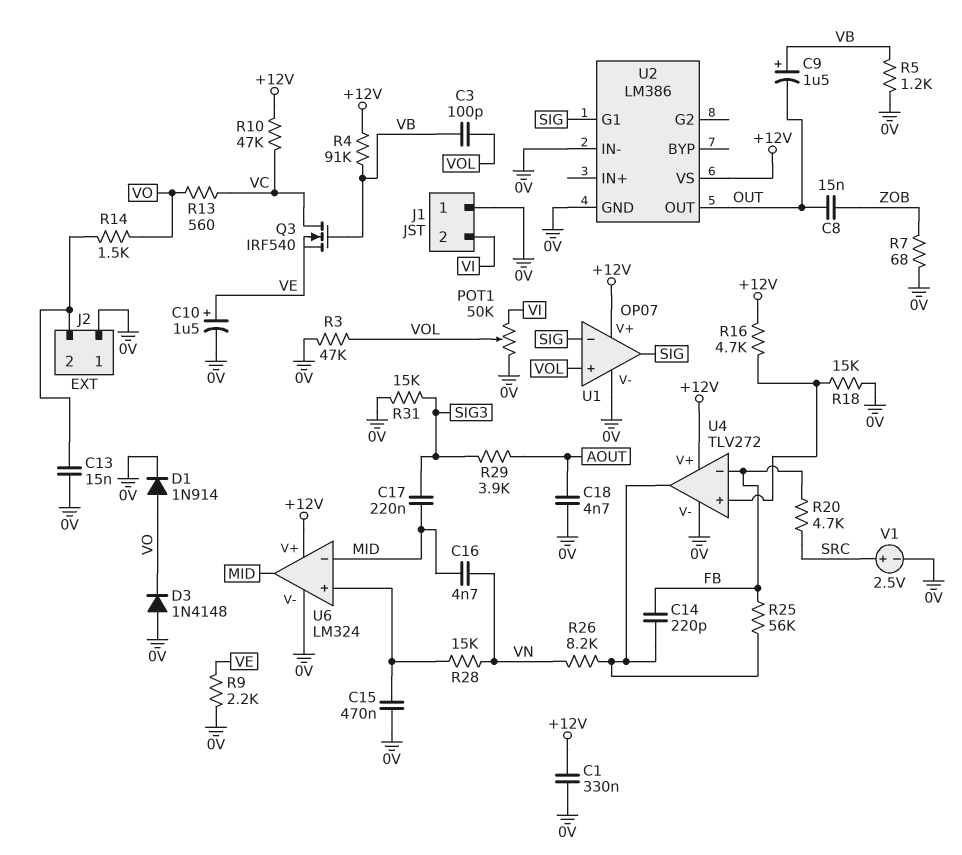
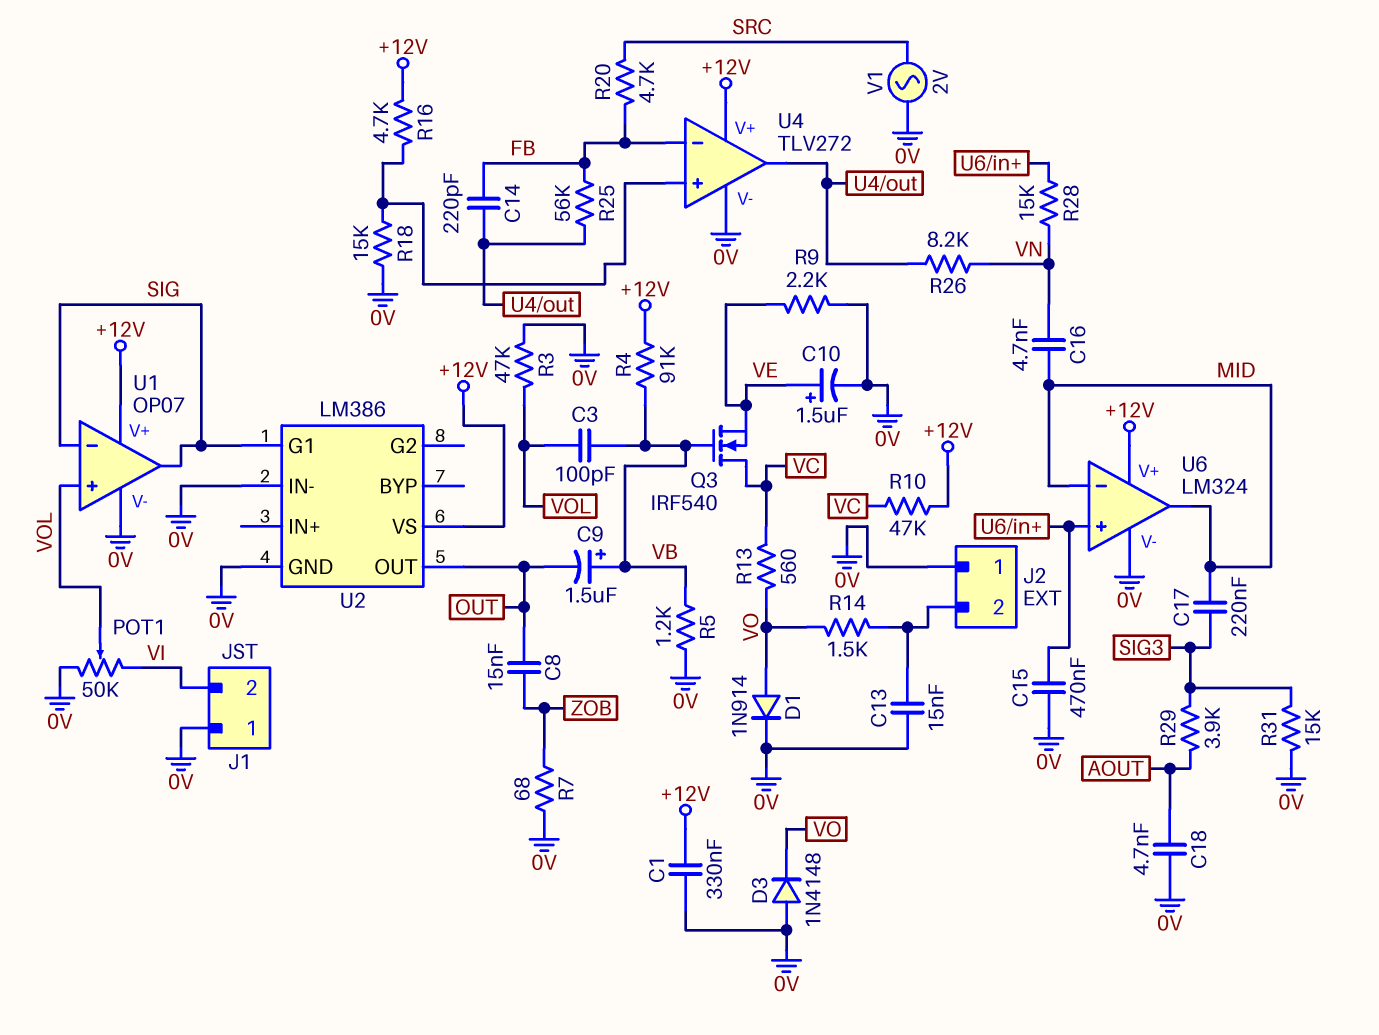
V1: 2.5V (plus SRC, minus 0V) -> AC 2V (0V, SRC)

